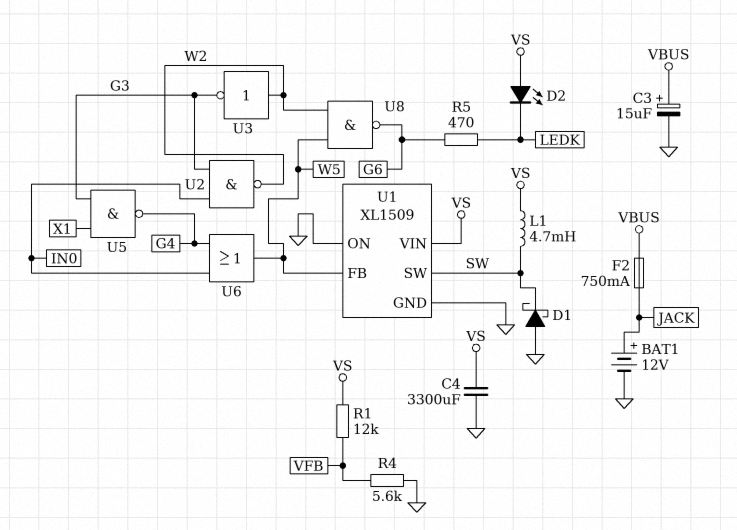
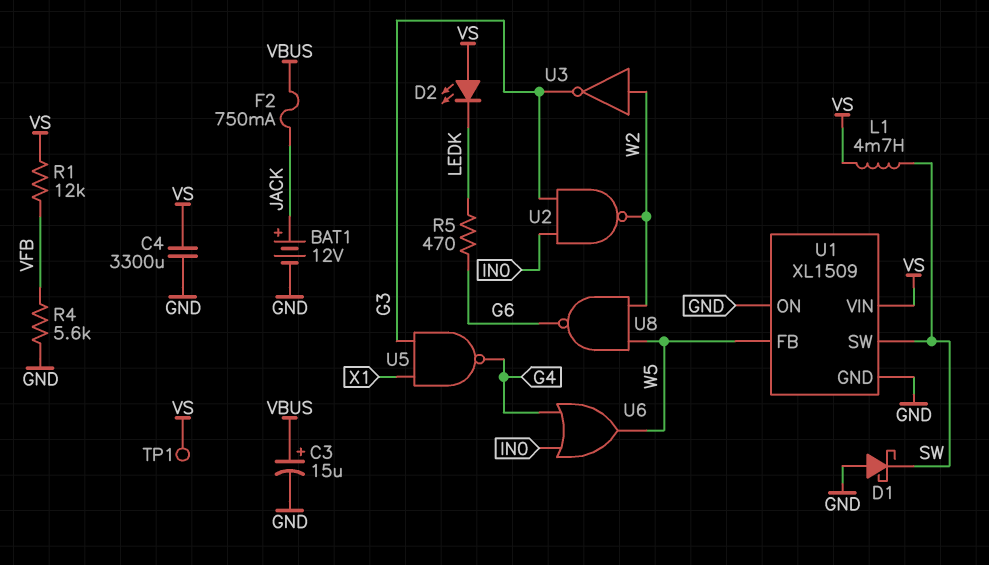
TP1: none -> test point (VS)

